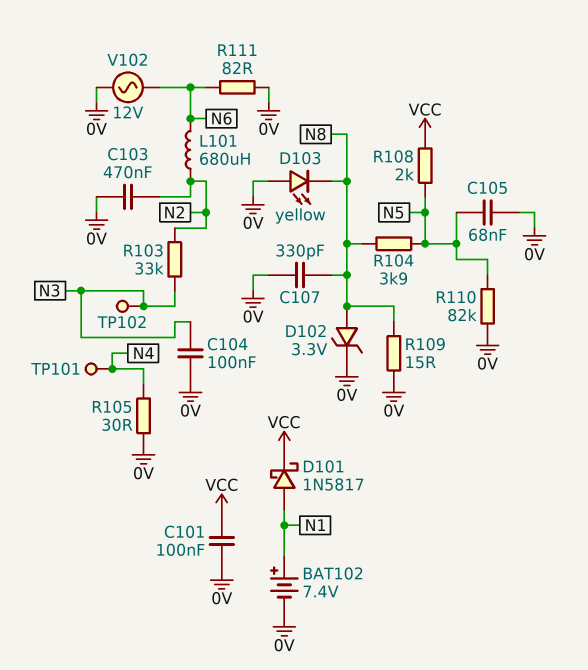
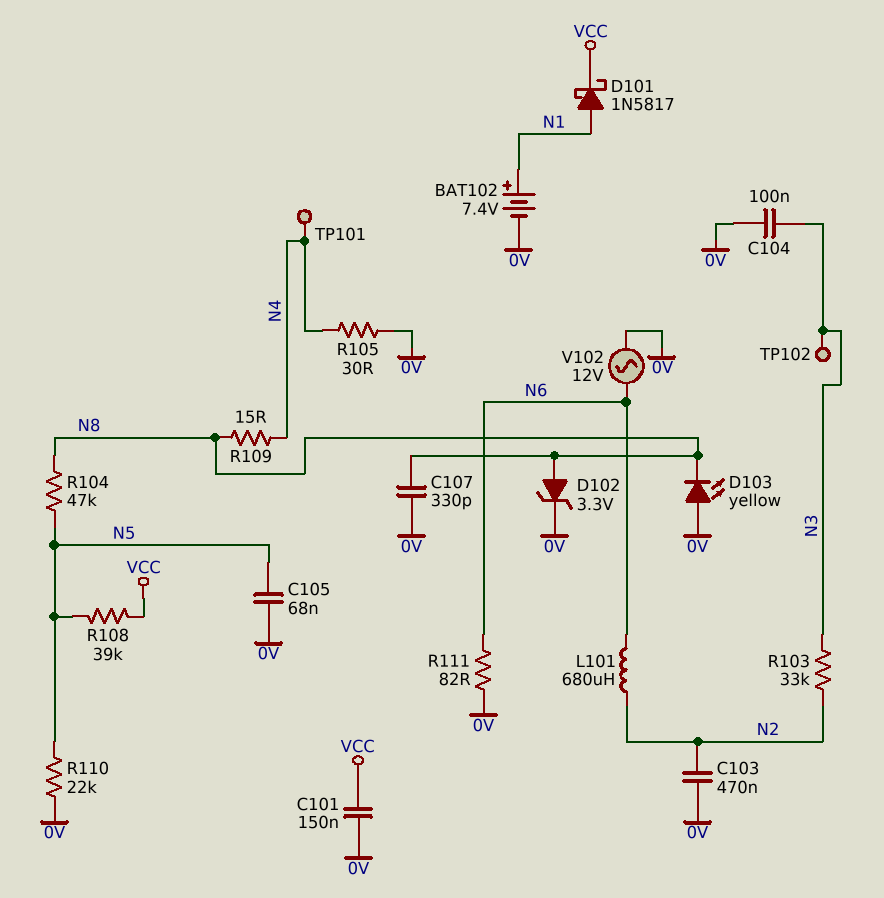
C101: 100nF (0V, VCC) -> 150nF (0V, VCC)
R104: 3.9k (N5, N8) -> 47k (N5, N8)
R108: 2k (N5, VCC) -> 39k (N5, VCC)
R109: 15 (0V, N8) -> 15 (N4, N8)
R110: 82k (0V, N5) -> 22k (0V, N5)

